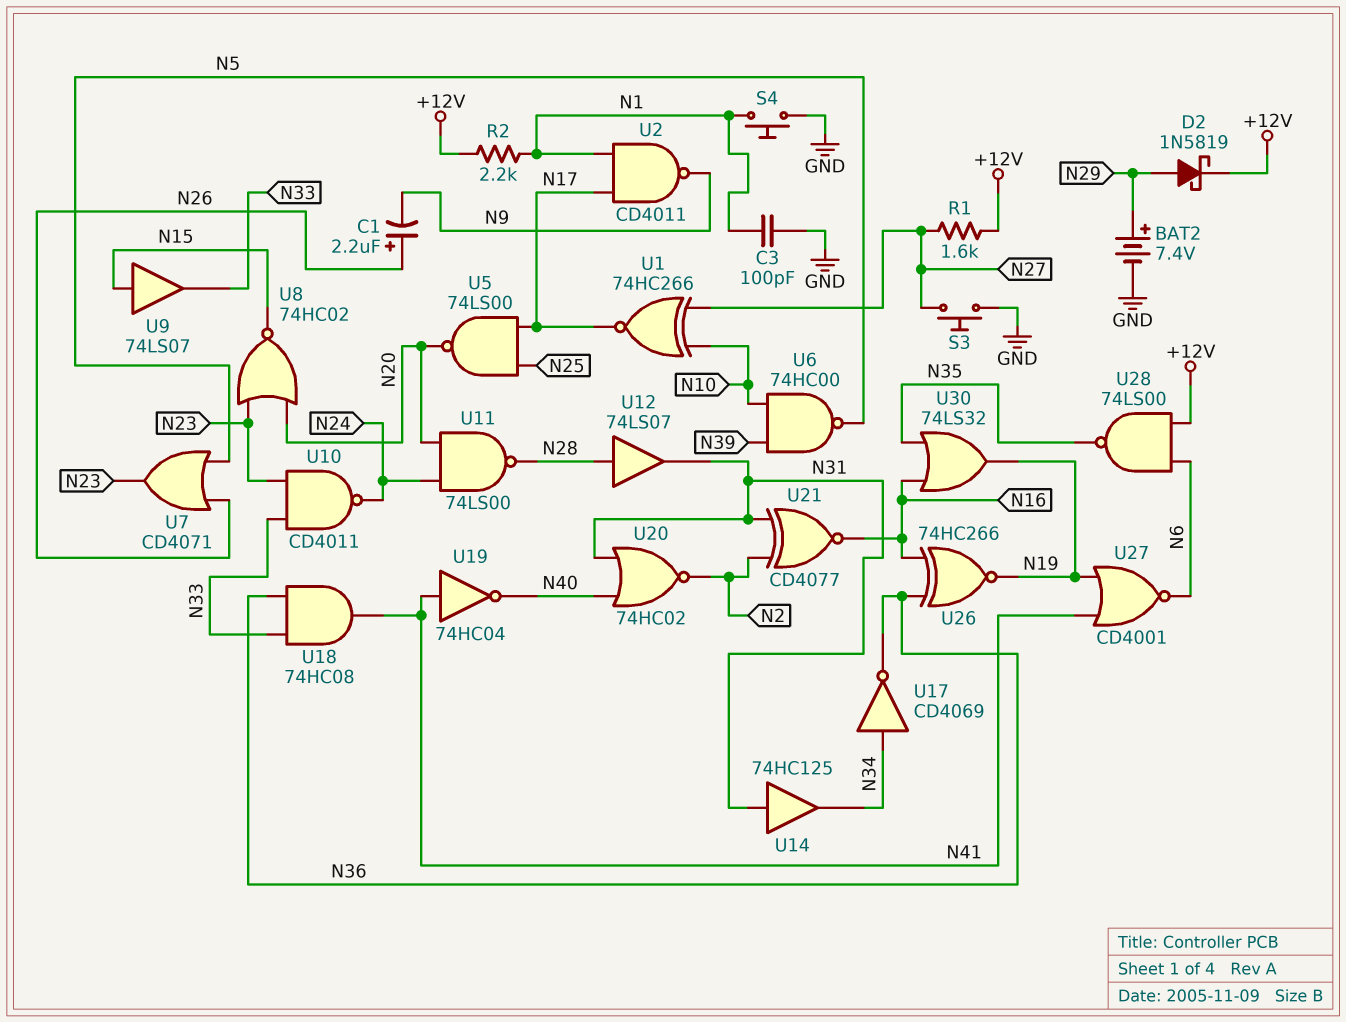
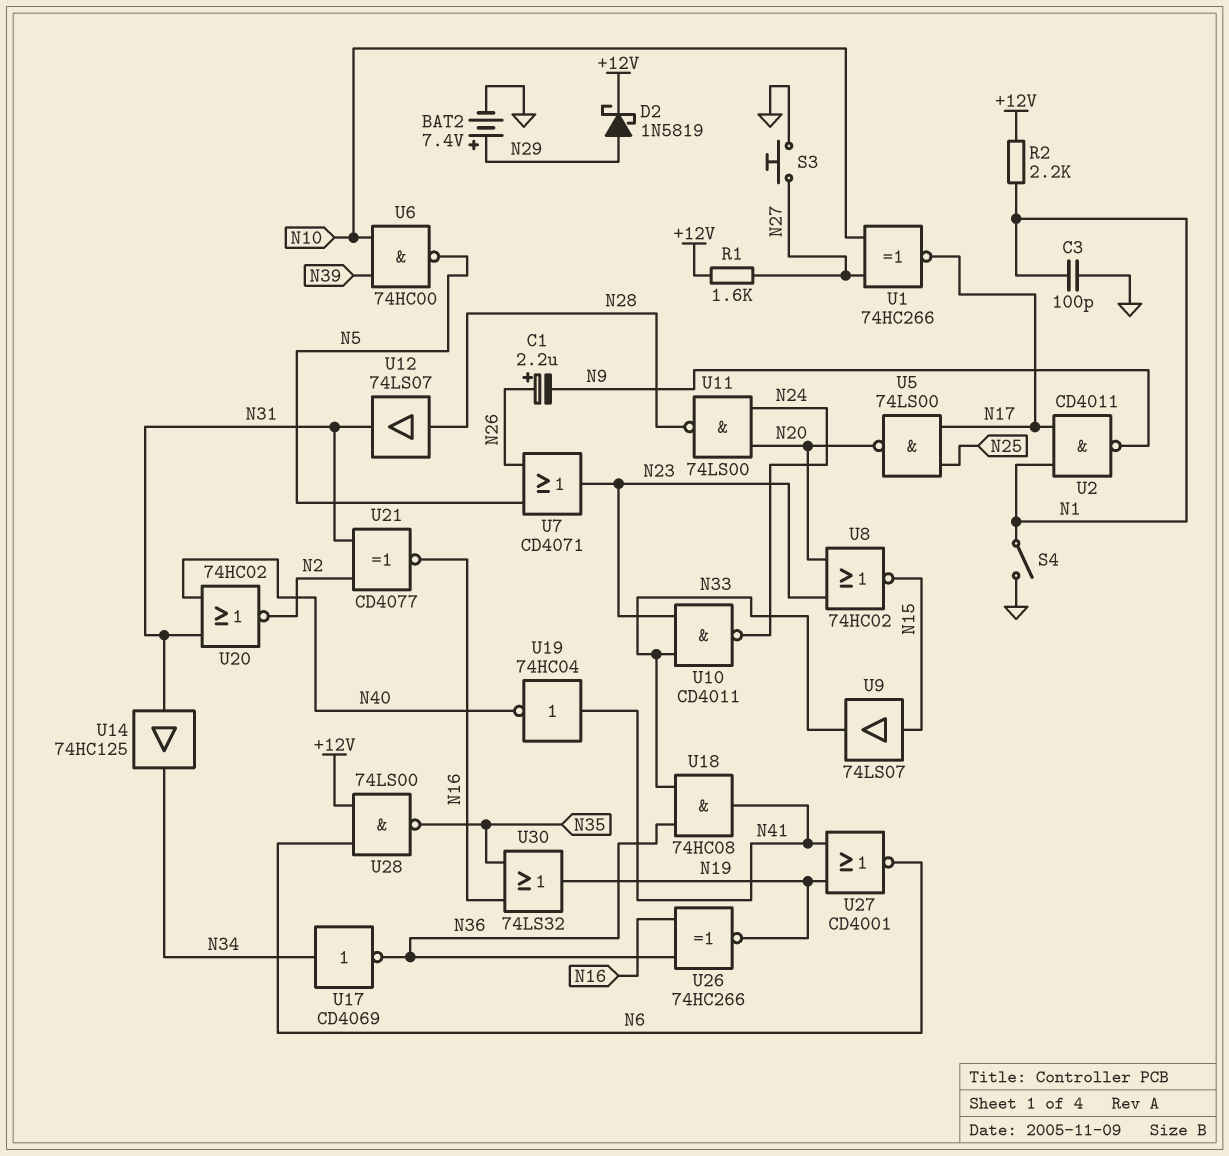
S4: button (GND, N1) -> switch (GND, N1)

